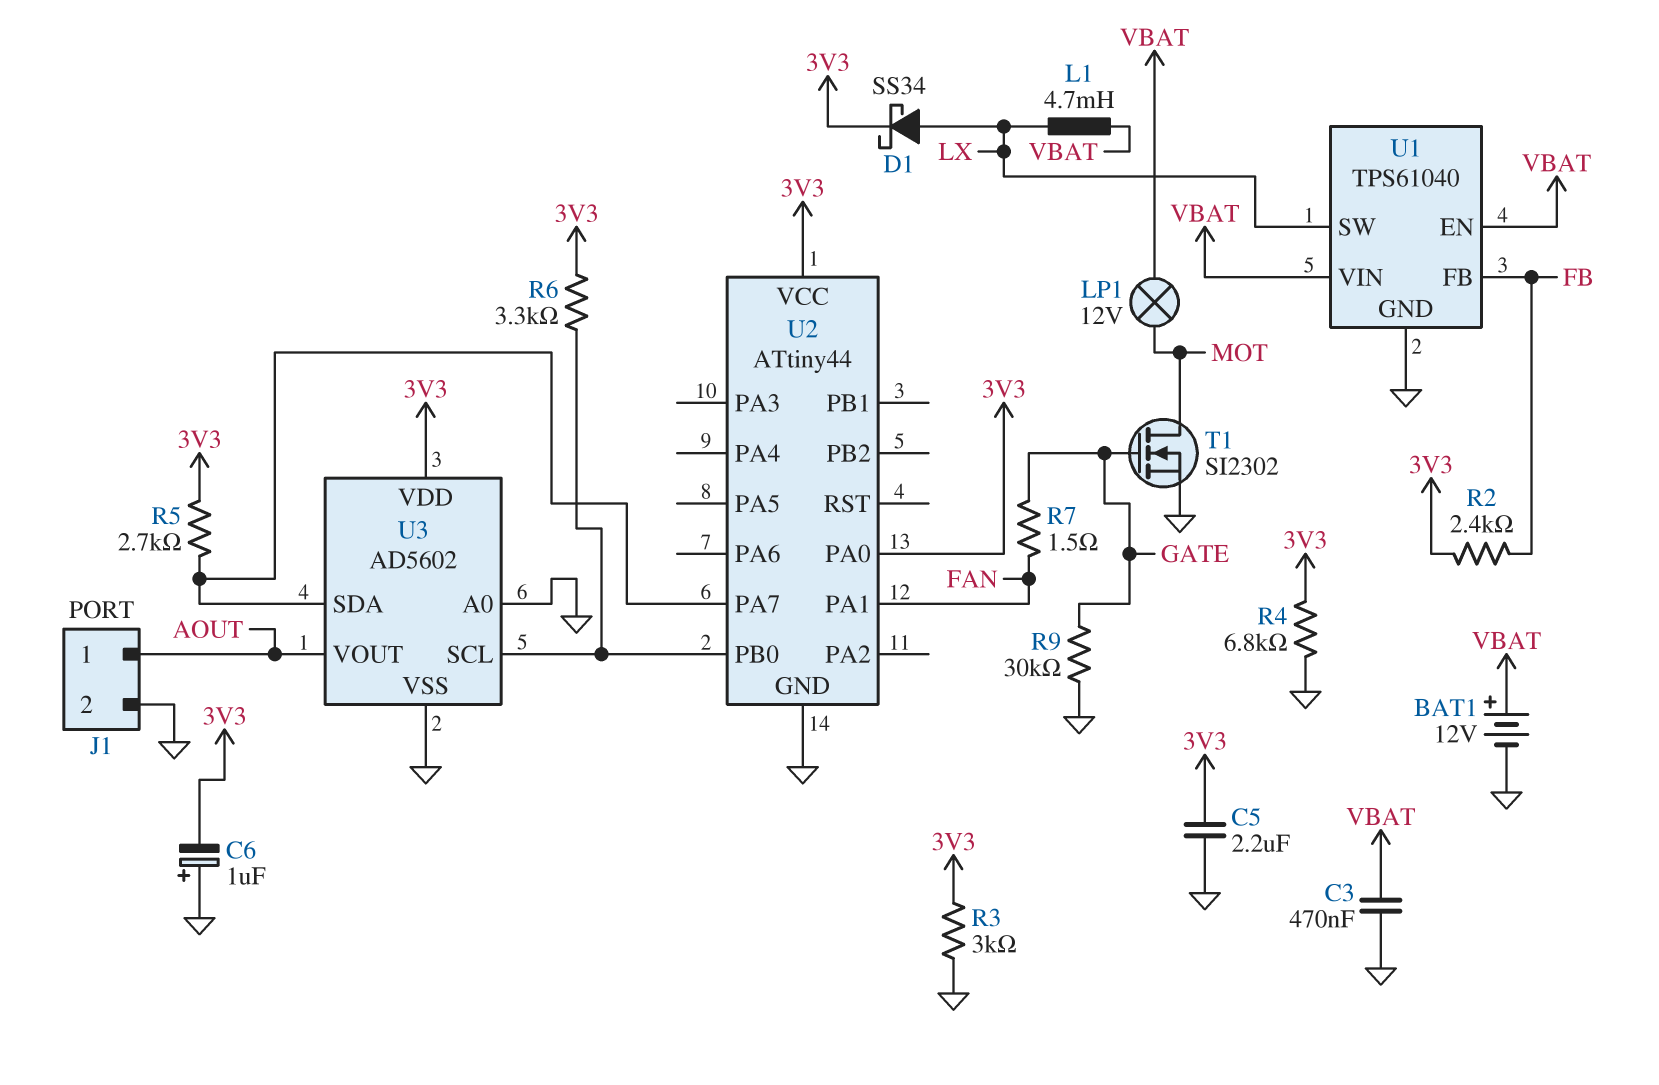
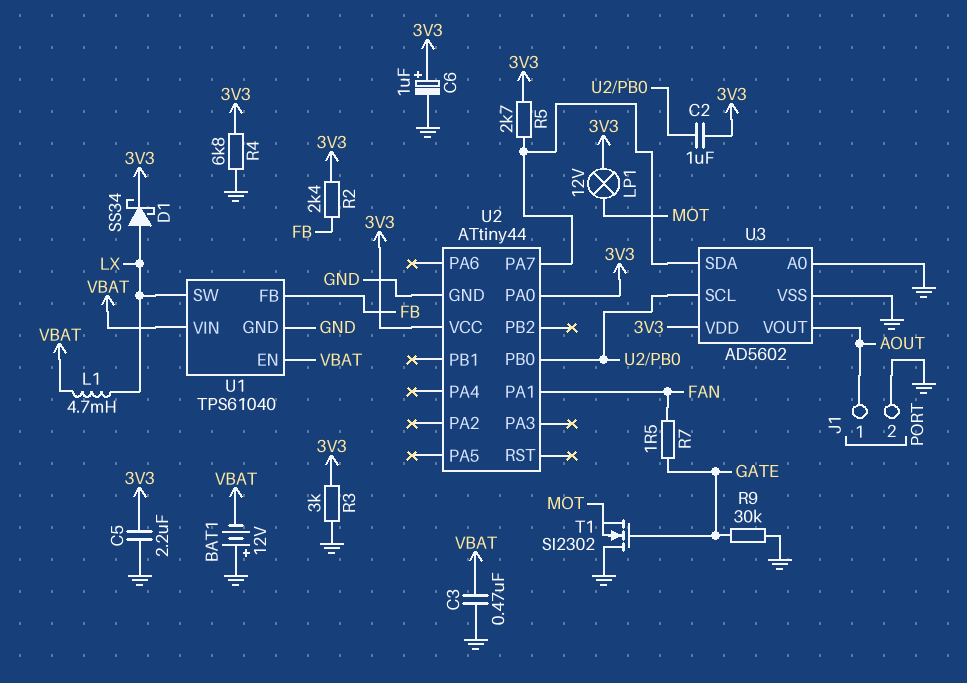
BAT1: 12V (plus VBAT, minus GND) -> 12V (plus GND, minus VBAT)
C2: none -> 1uF (3V3, U2/PB0)
C6: 1uF (plus GND, minus 3V3) -> 1uF (plus 3V3, minus GND)
LP1: lamp 12V (MOT, VBAT) -> lamp 12V (3V3, MOT)
R6: 3.3k (3V3, U2/PB0) -> none
T1: NMOS SI2302 (G GATE, D MOT, S GND) -> NMOS SI2302 (G GATE, D GND, S MOT)

